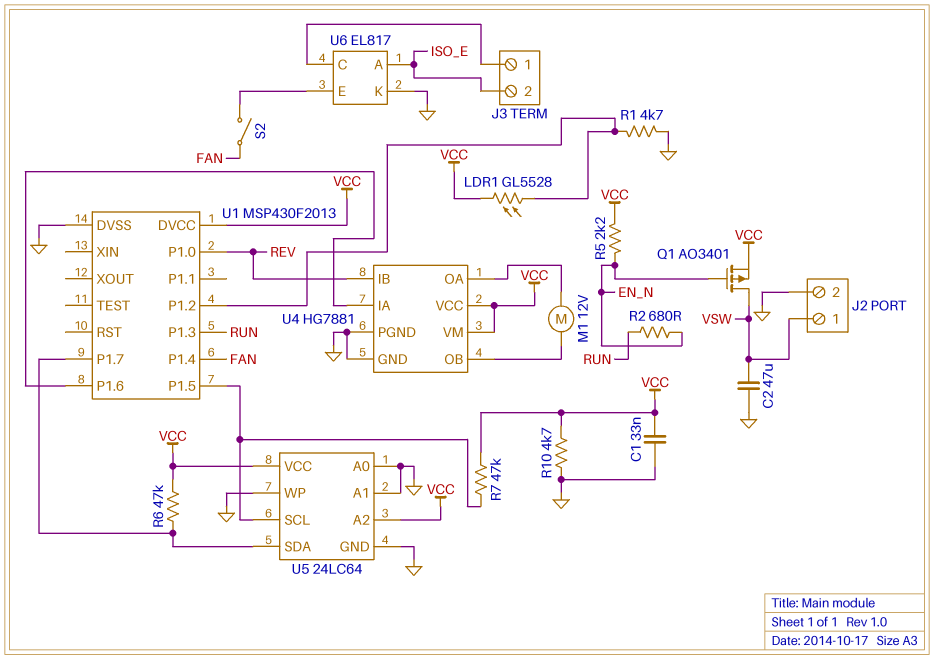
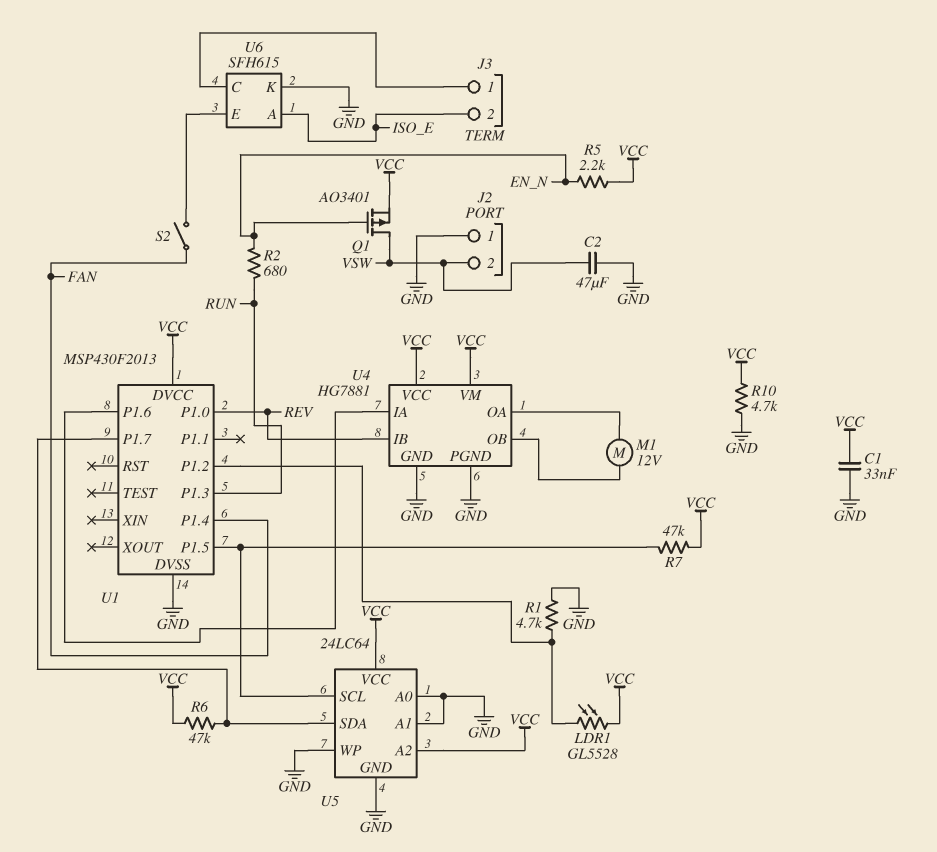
J2 pin 1: VSW -> GND
J2 pin 2: GND -> VSW
U6: EL817 -> SFH615

